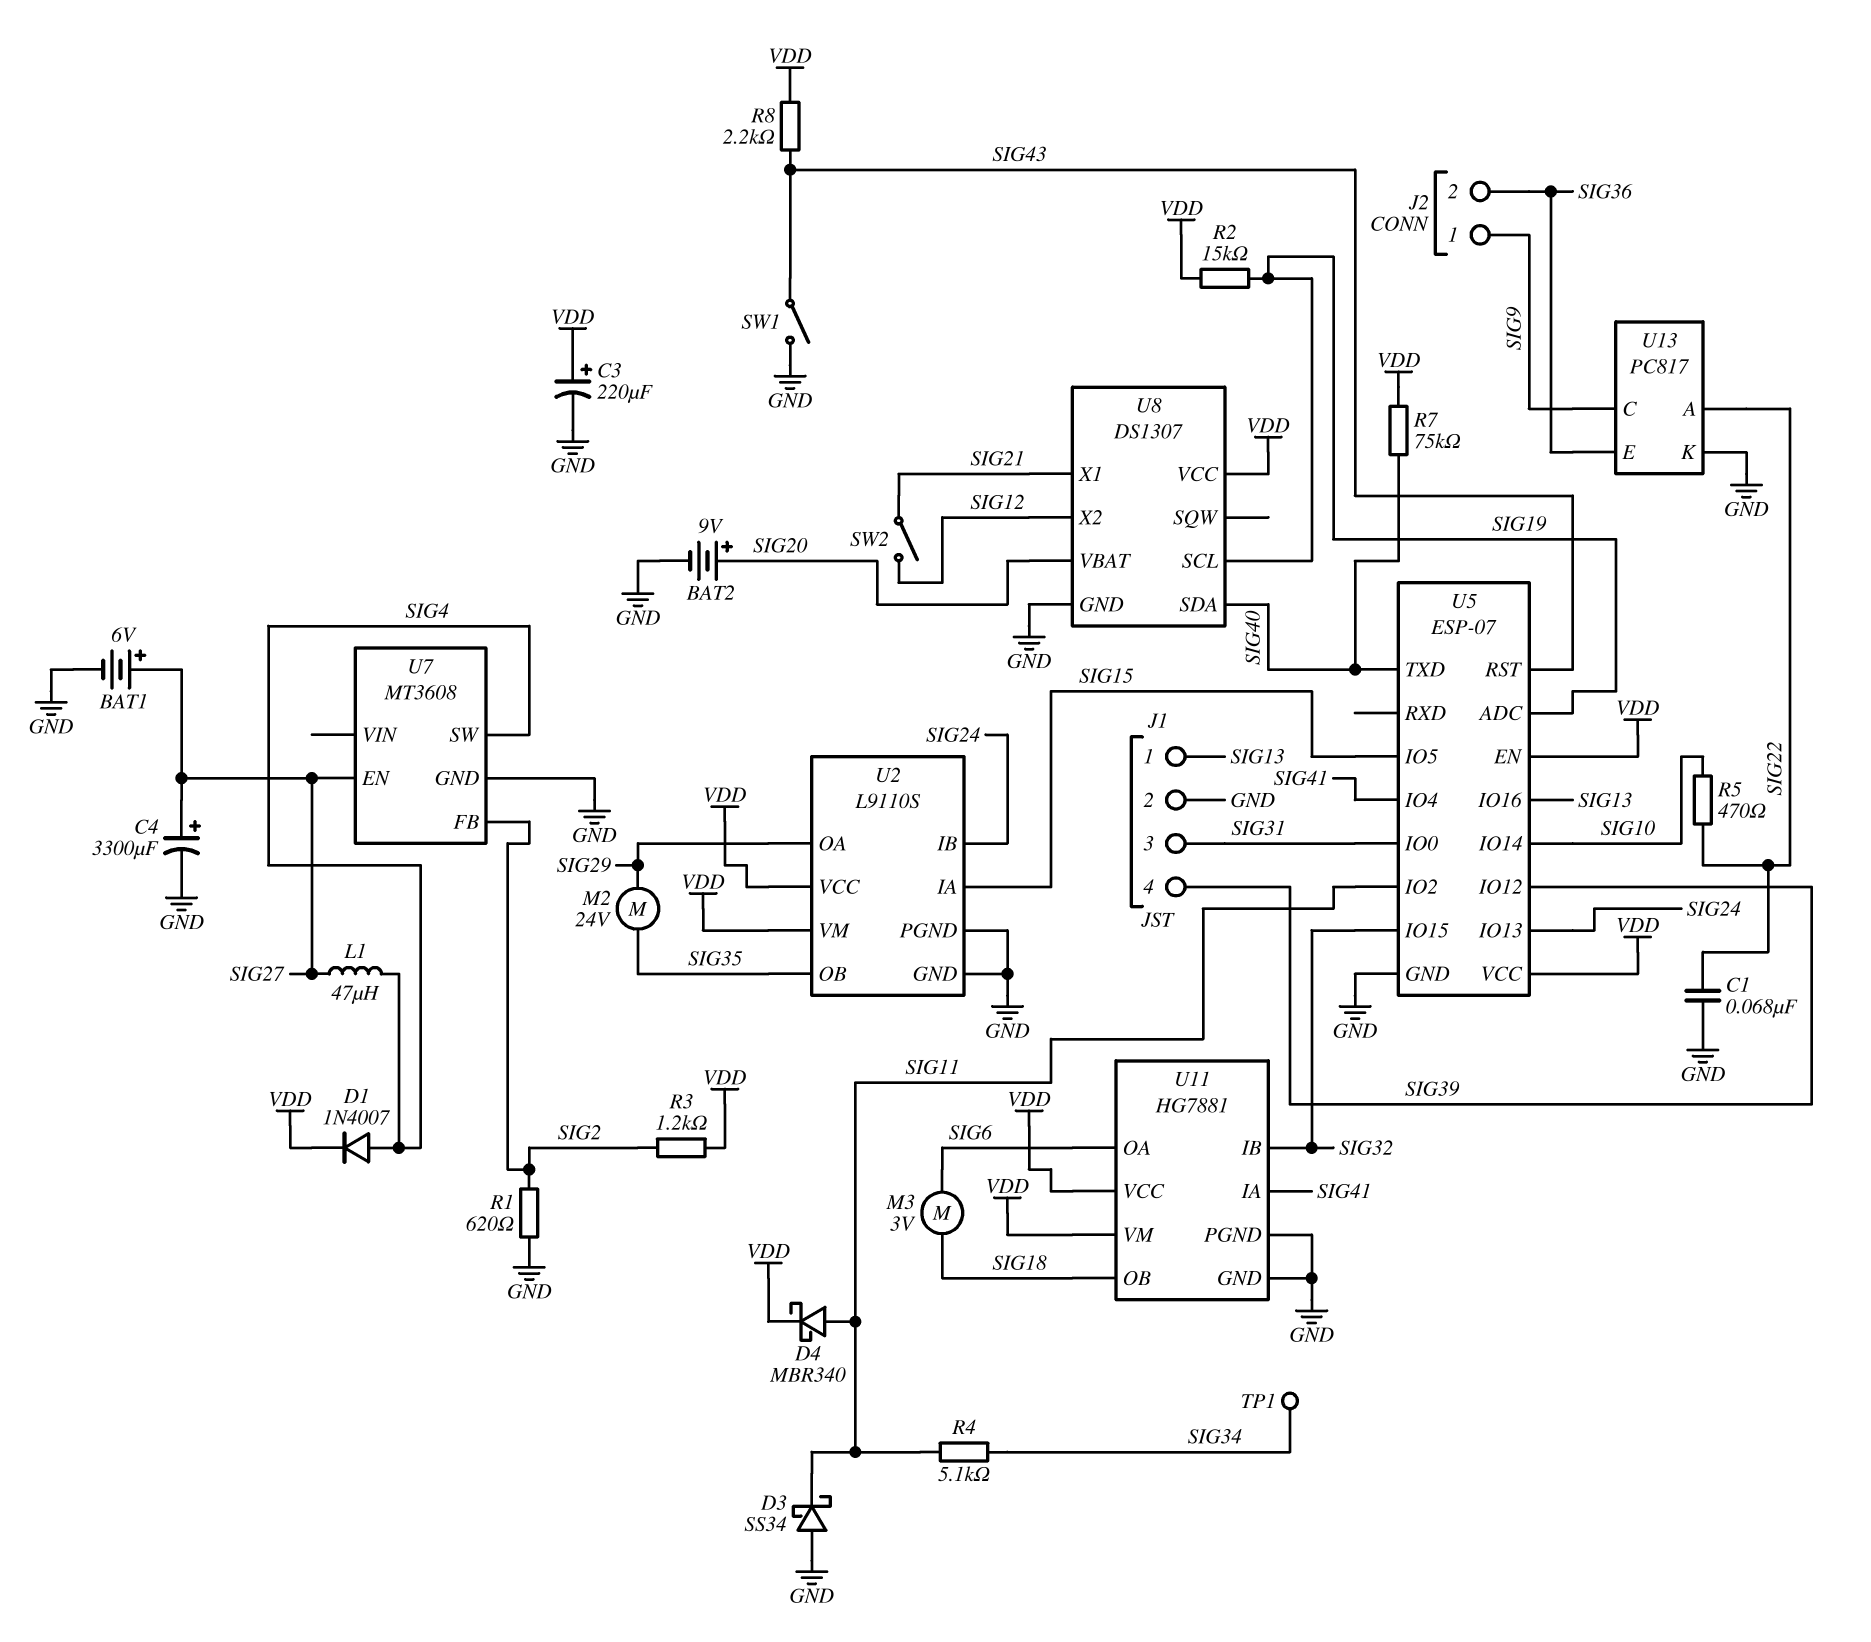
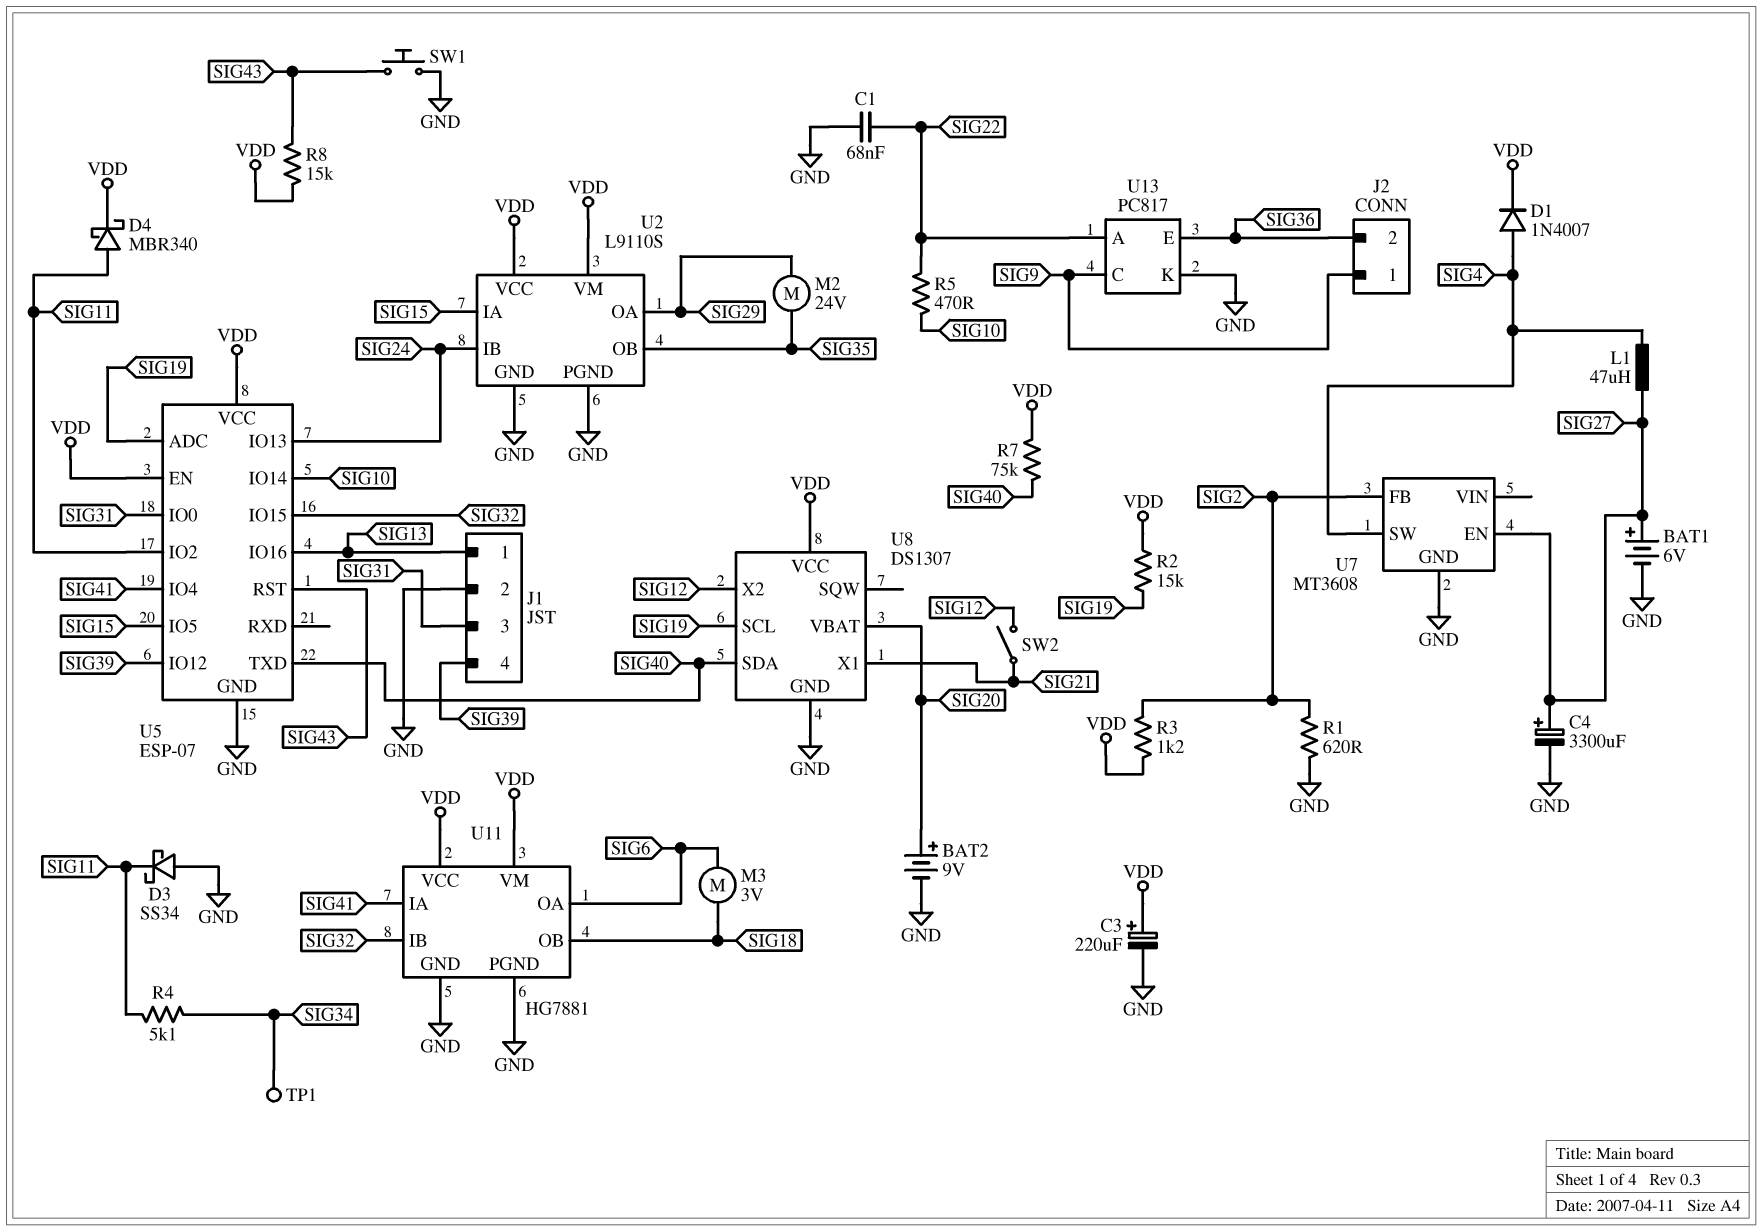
R8: 2.2k (SIG43, VDD) -> 15k (SIG43, VDD)
SW1: switch (GND, SIG43) -> button (GND, SIG43)

